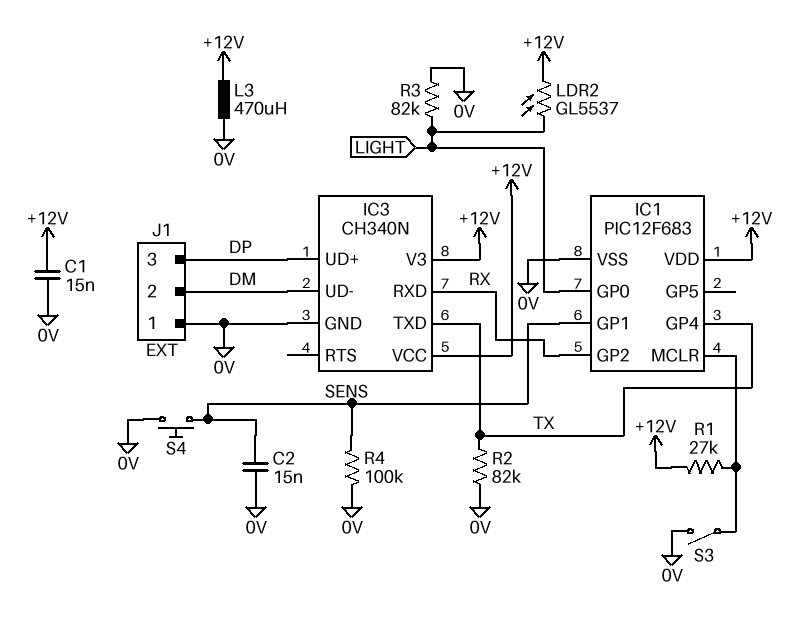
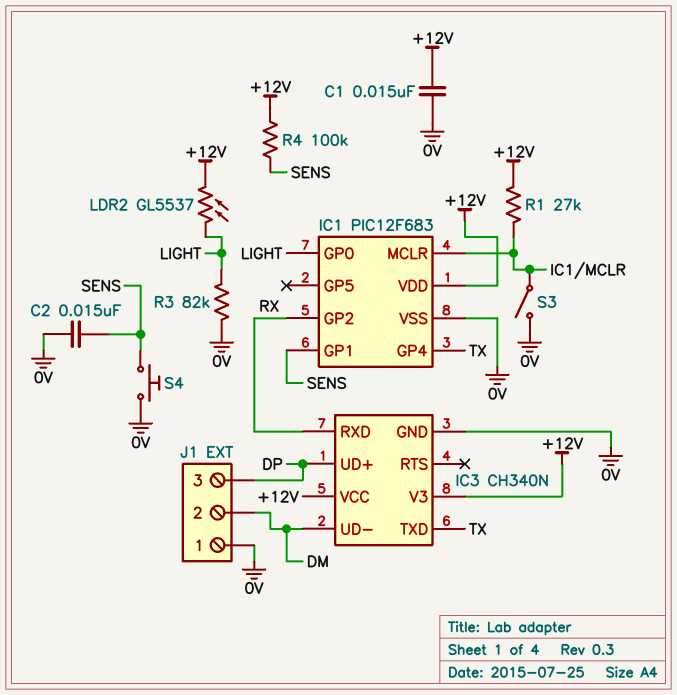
L3: 470uH (+12V, 0V) -> none
R2: 82k (0V, TX) -> none
R4: 100k (0V, SENS) -> 100k (+12V, SENS)

